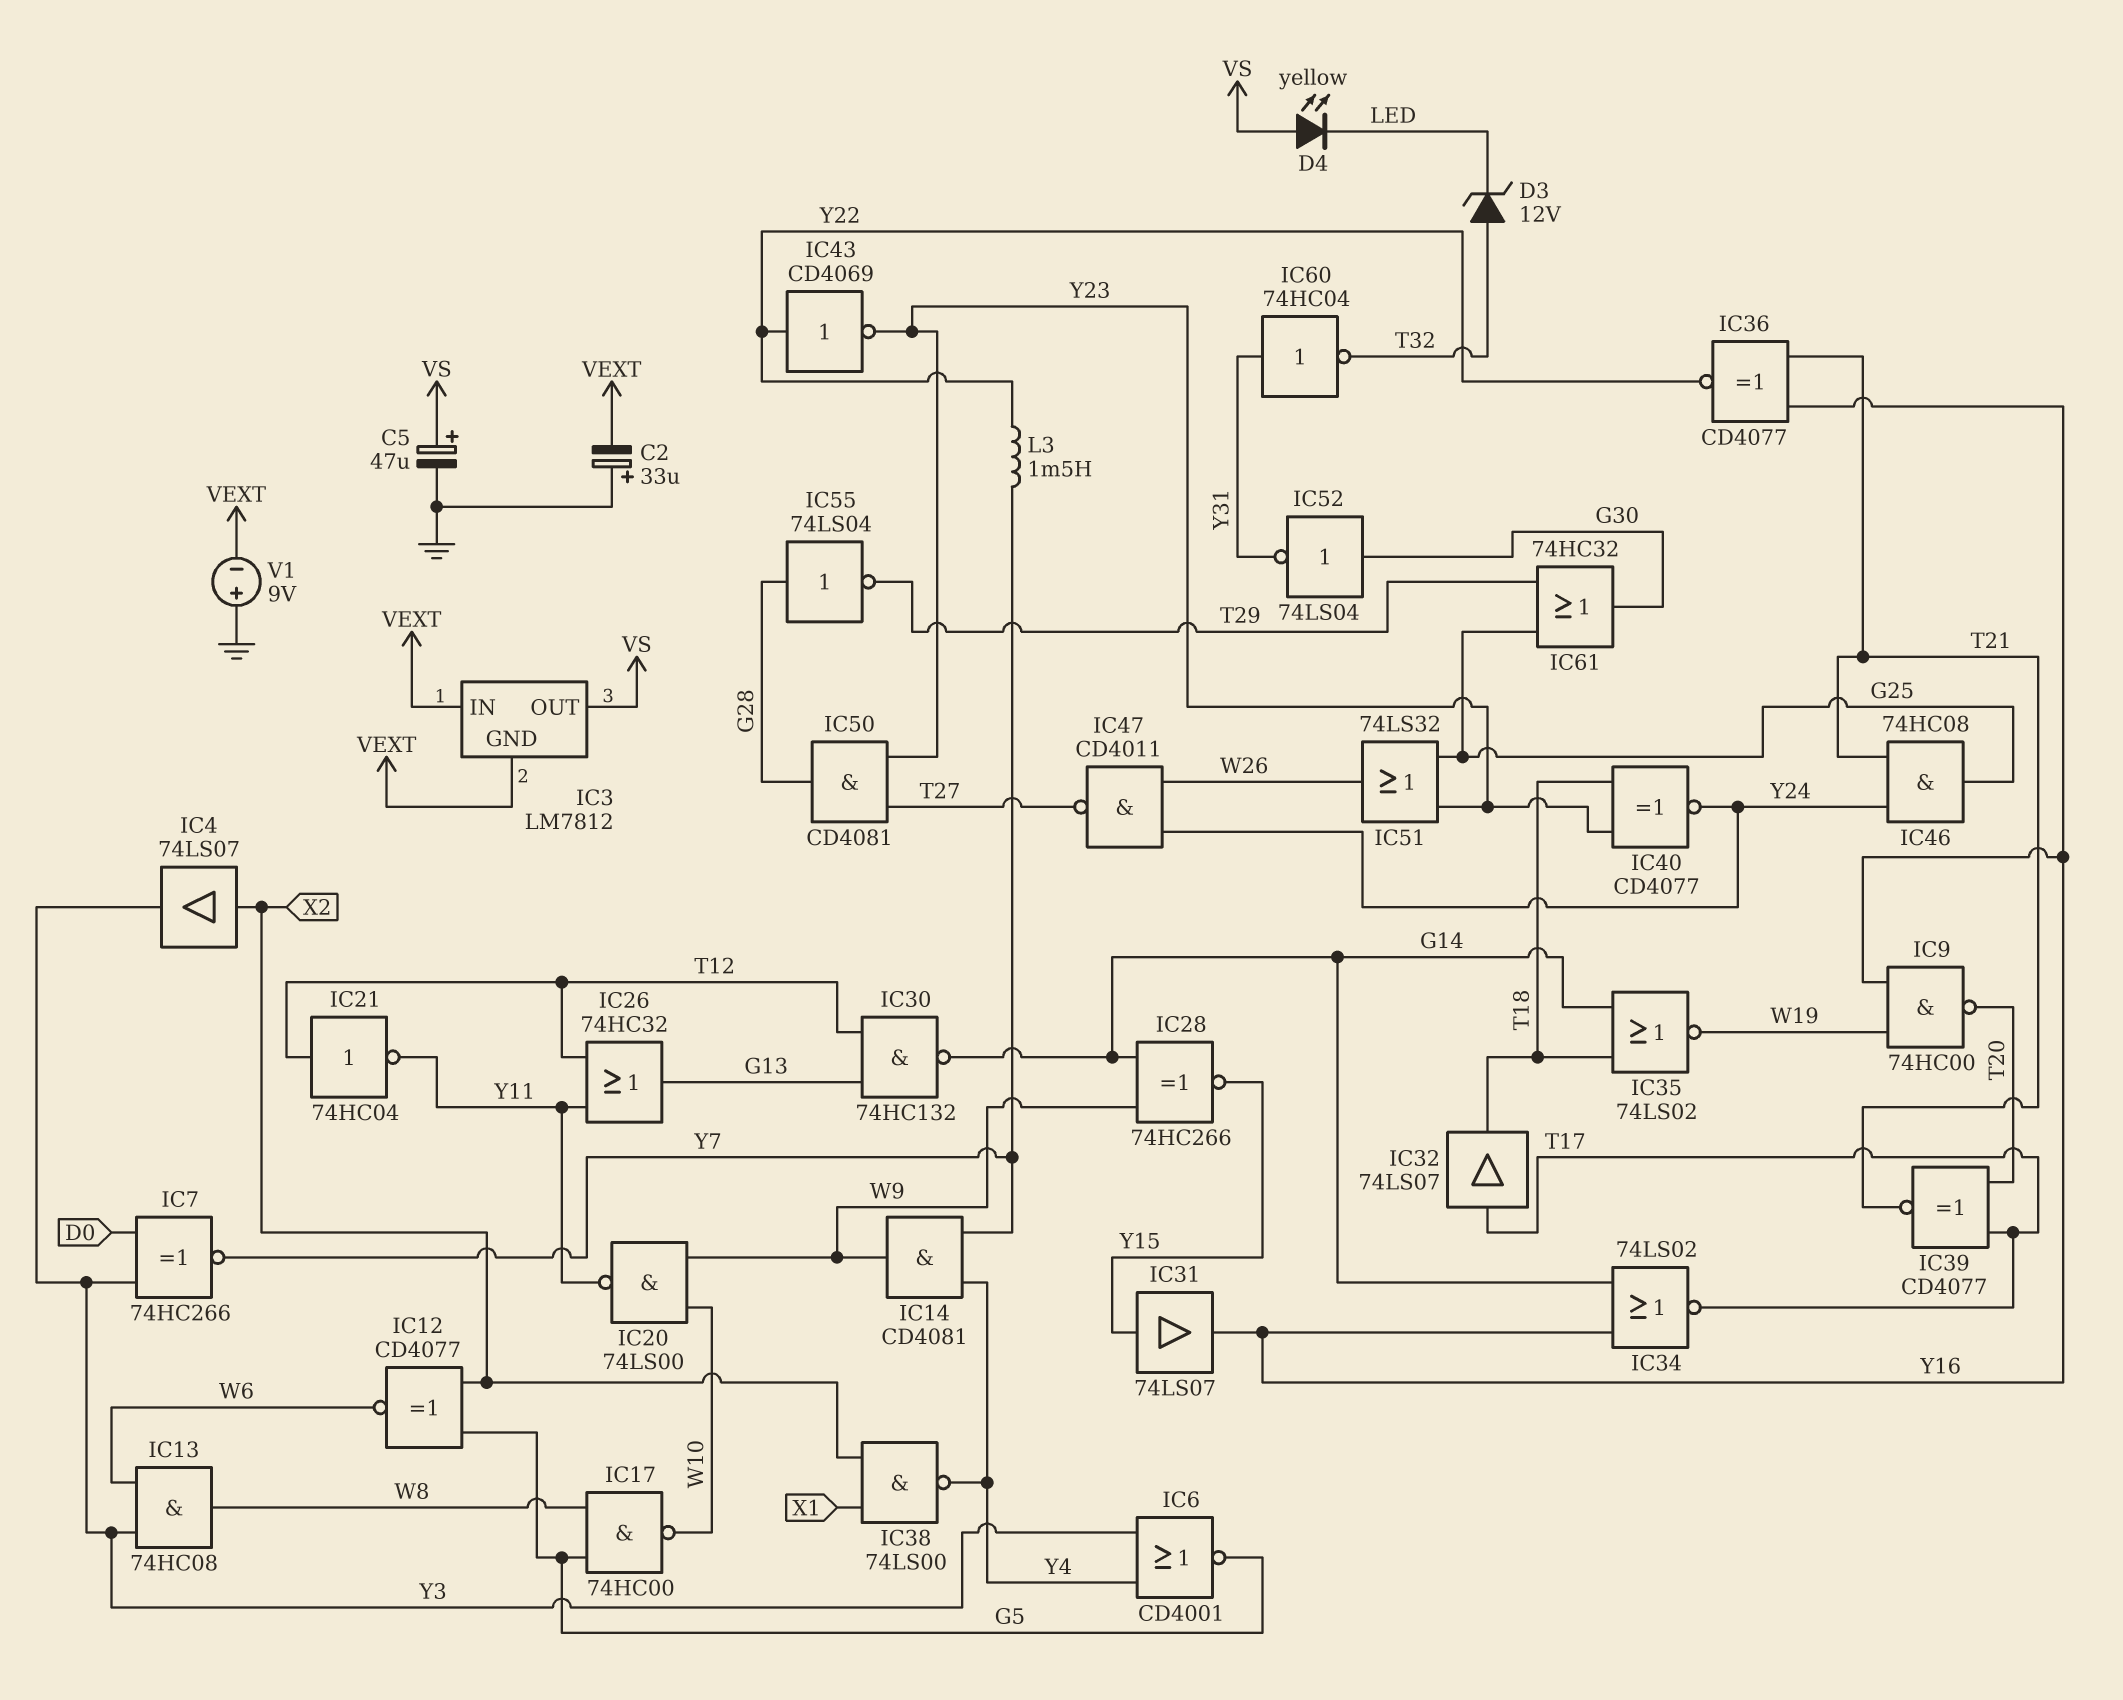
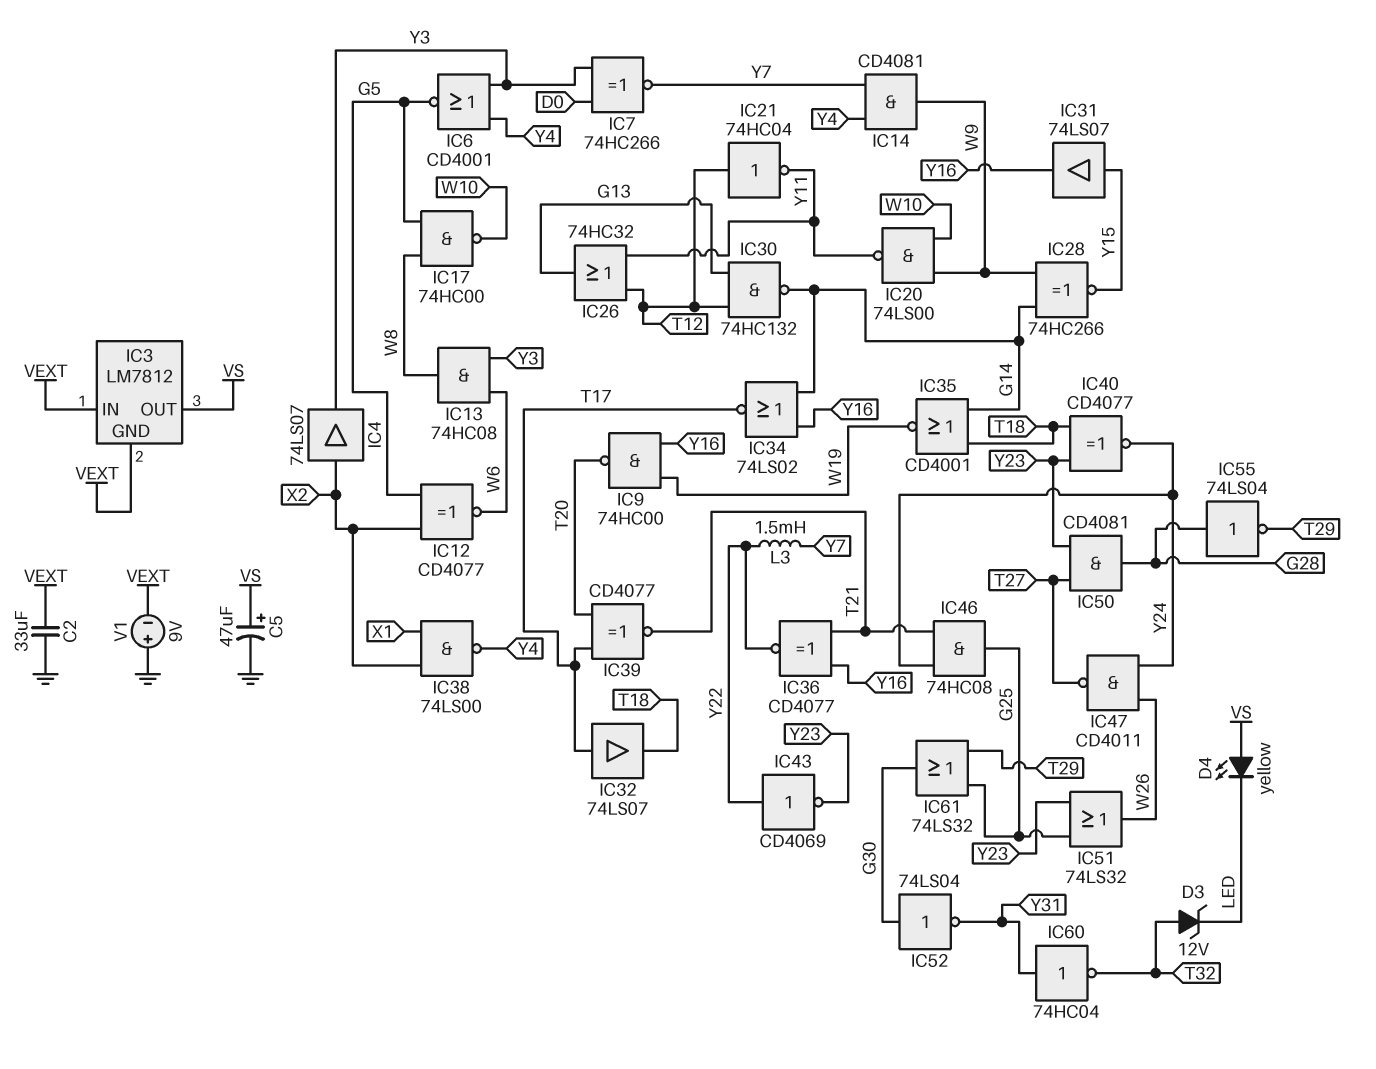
C2: 33uF (plus GND, minus VEXT) -> 33uF (GND, VEXT)
IC35: NOR 74LS02 (in G14, in T18, out W19) -> NOR CD4001 (in G14, in T18, out W19)
IC61: OR 74HC32 (in G25, in T29, out G30) -> OR 74LS32 (in G25, in T29, out G30)

